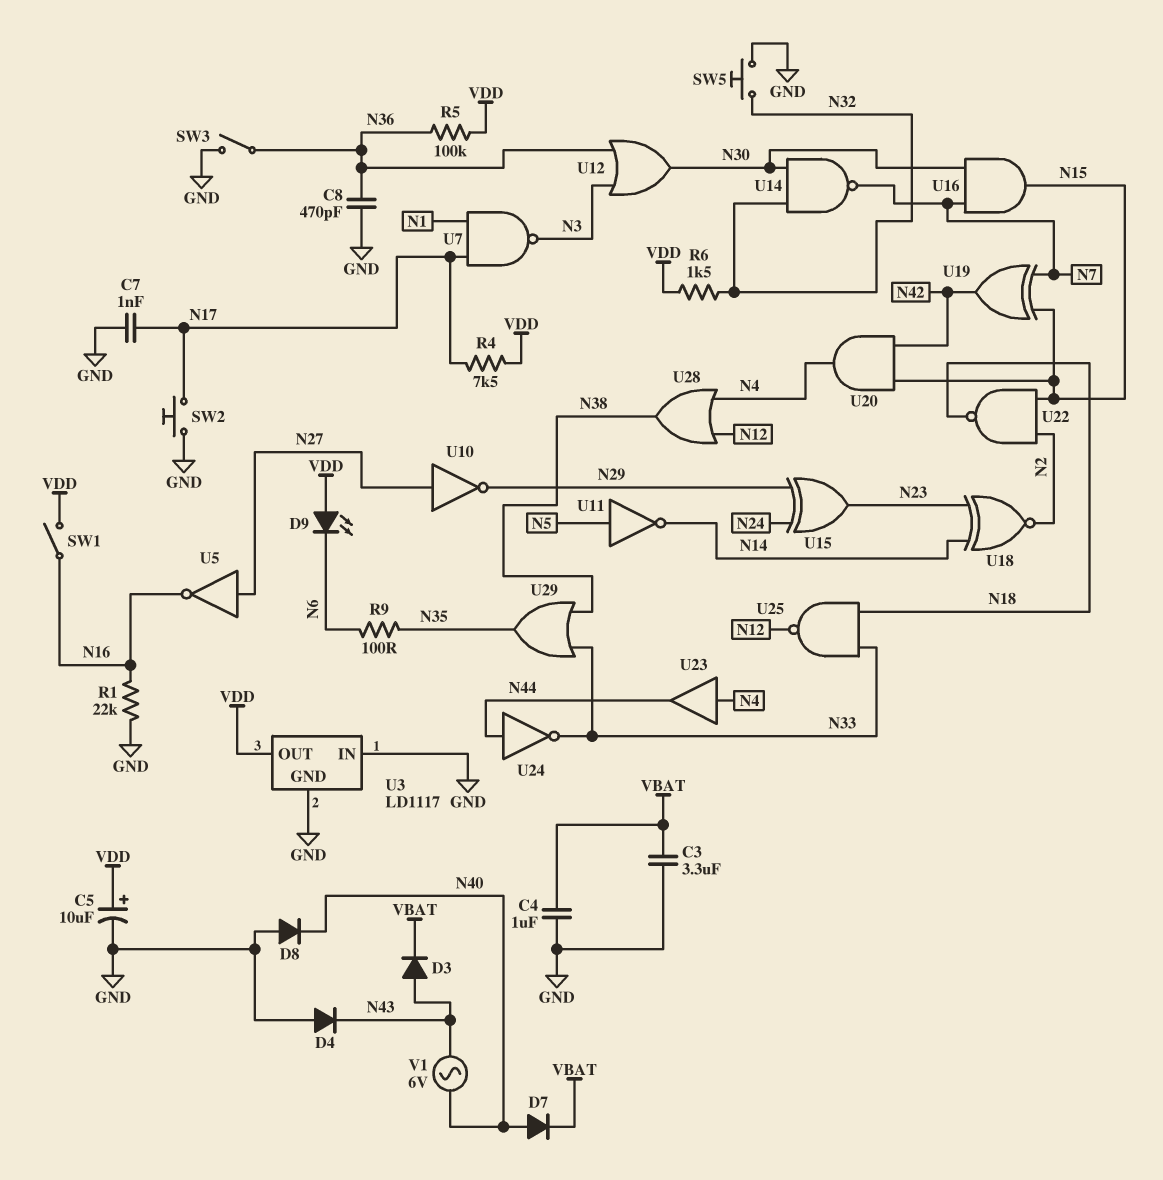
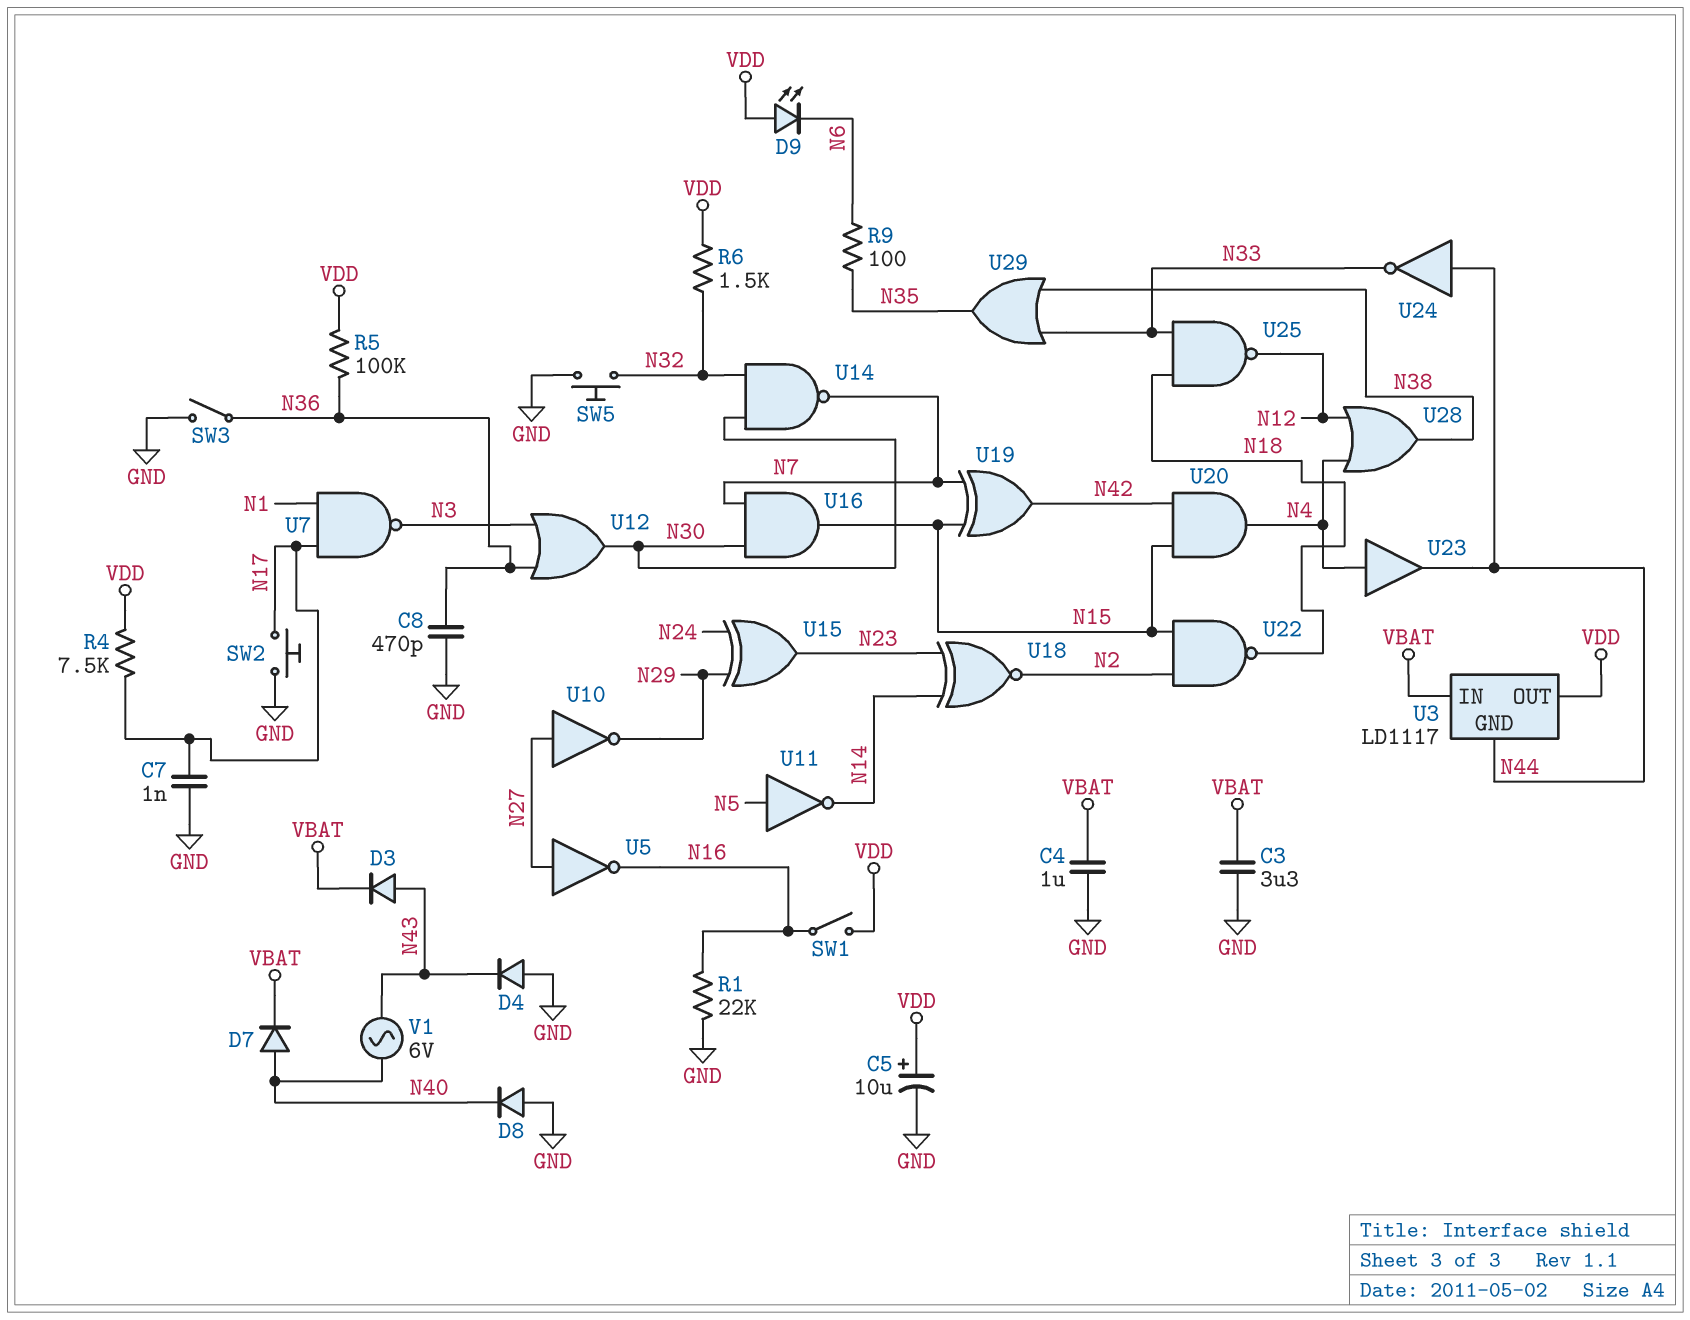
U3 pin GND: GND -> N44
U3 pin IN: GND -> VBAT

